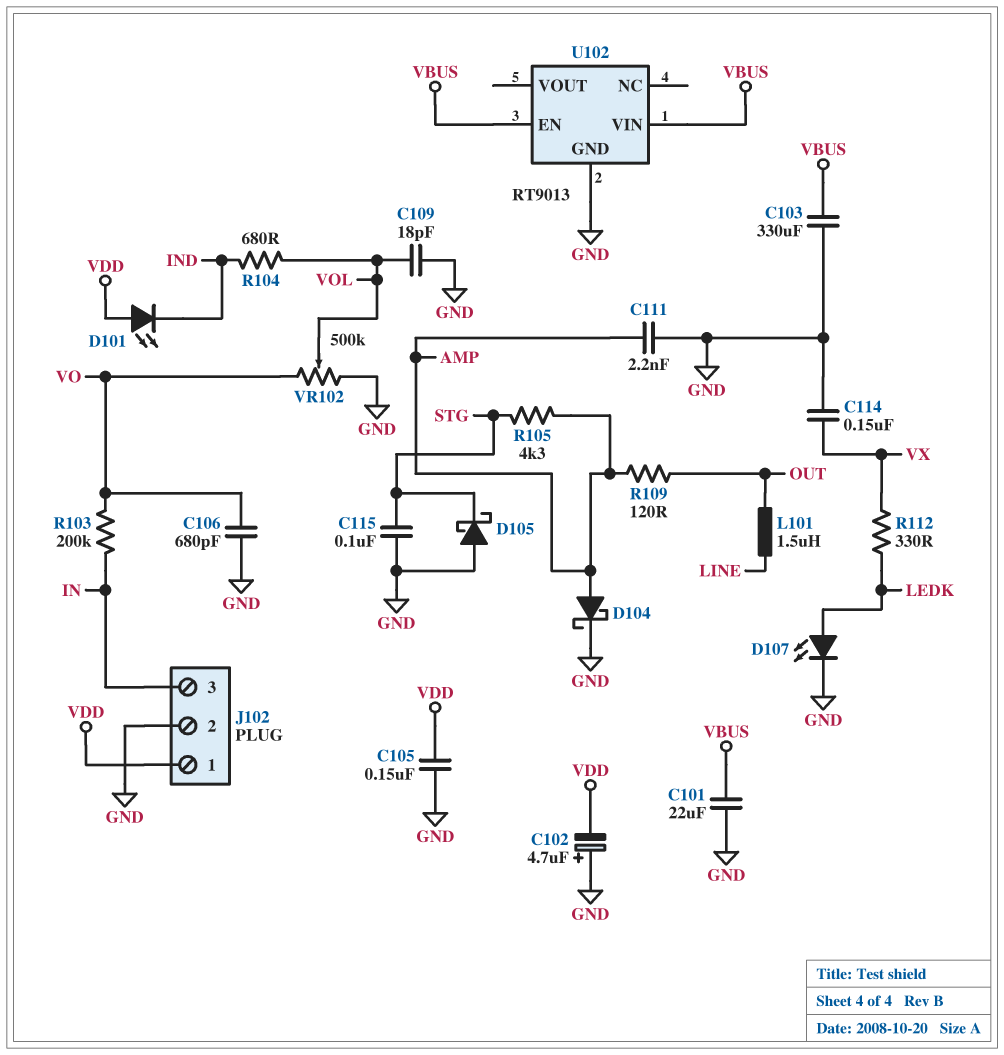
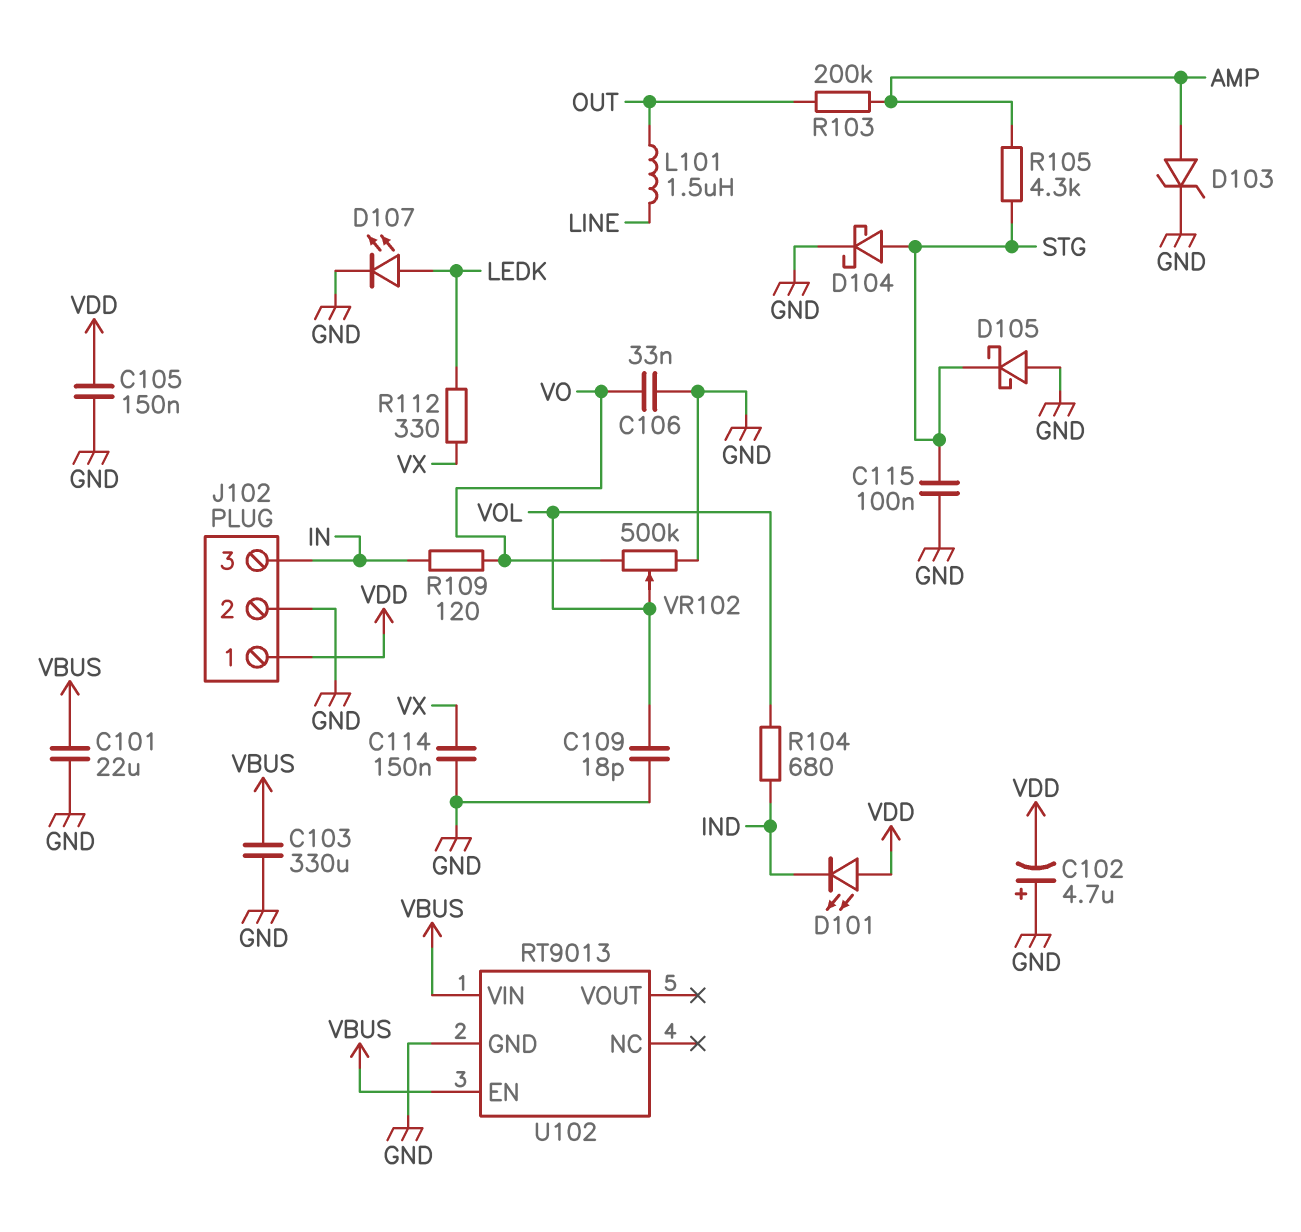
C106: 680pF (GND, VO) -> 33nF (GND, VO)
C111: 2.2nF (AMP, GND) -> none
D103: none -> zener (A AMP, K GND)
D104: schottky (A AMP, K GND) -> schottky (A STG, K GND)
R103: 200k (IN, VO) -> 200k (AMP, OUT)
R109: 120 (AMP, OUT) -> 120 (IN, VO)

